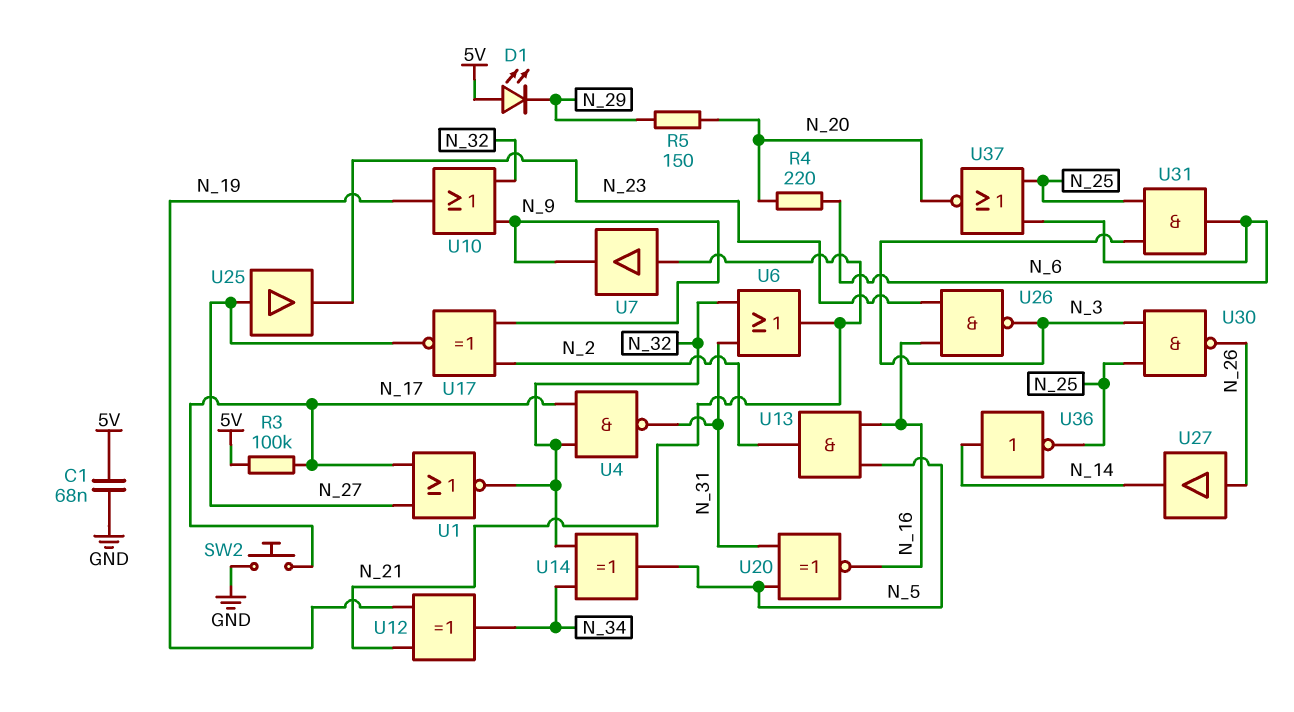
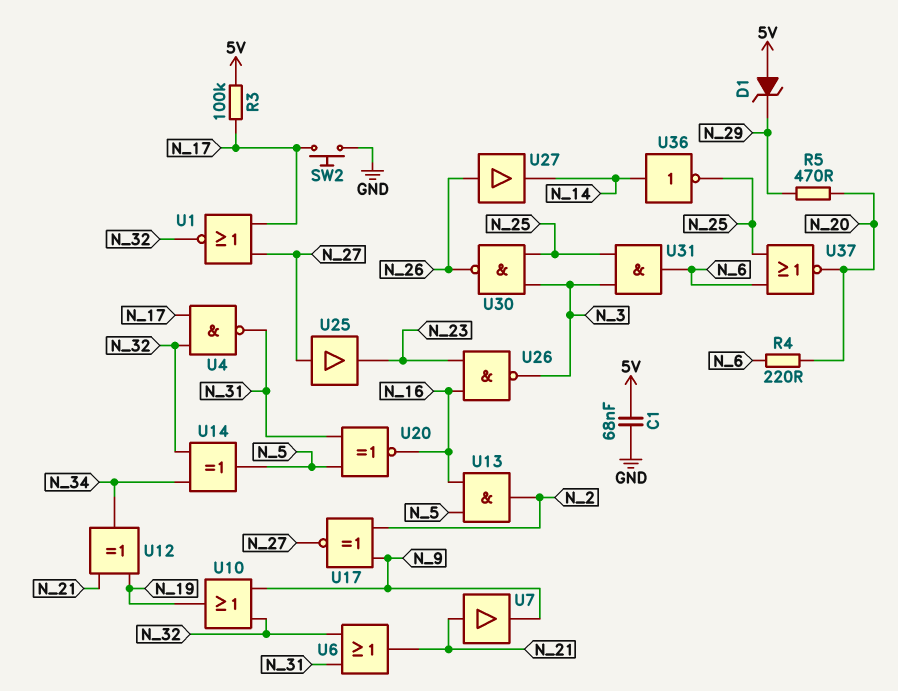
D1: LED (A 5V, K N_29) -> zener (A 5V, K N_29)
R5: 150 (N_20, N_29) -> 470 (N_20, N_29)

